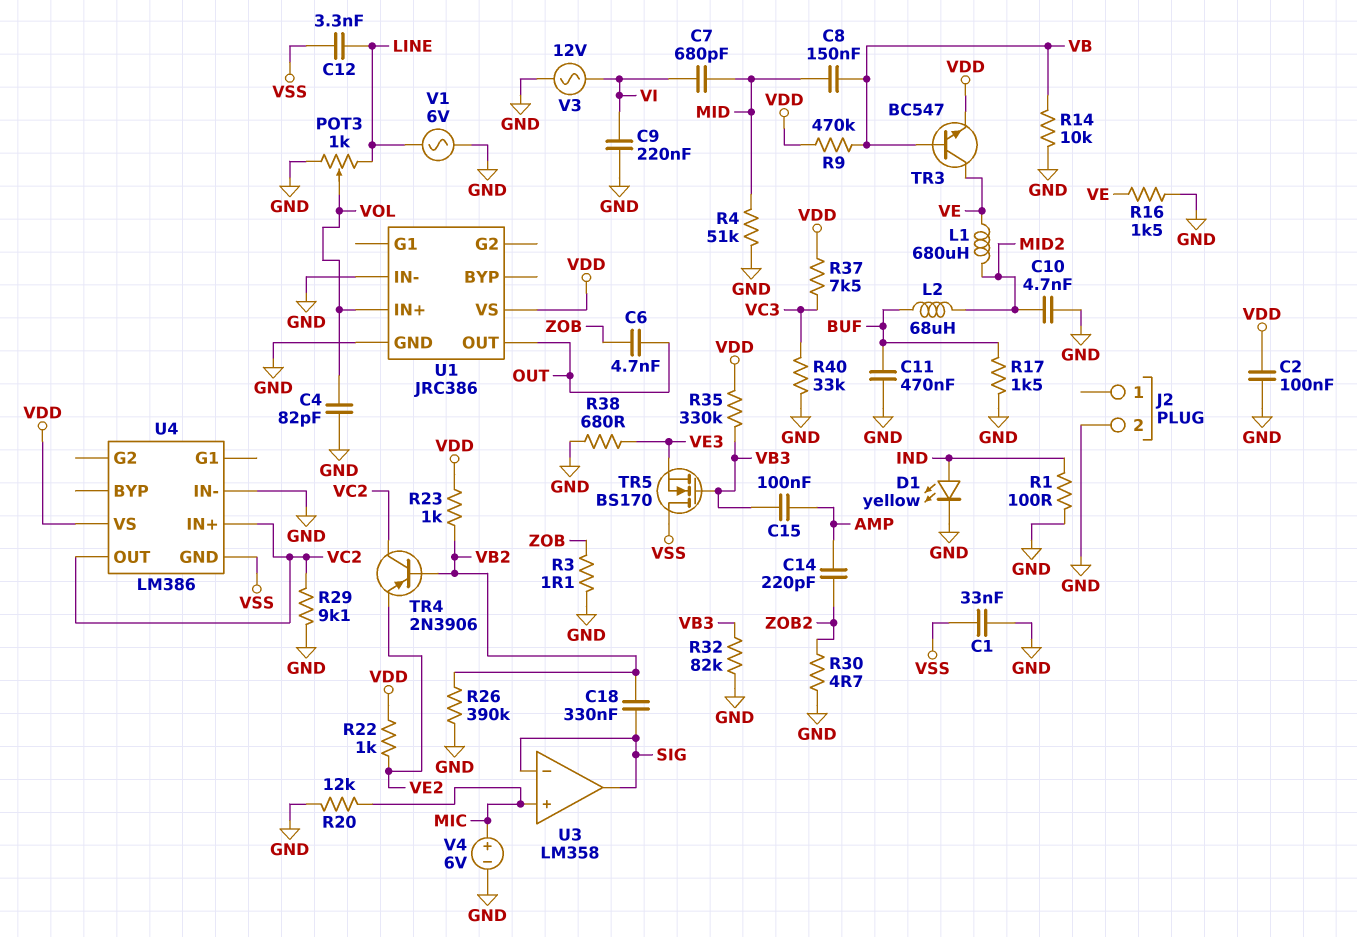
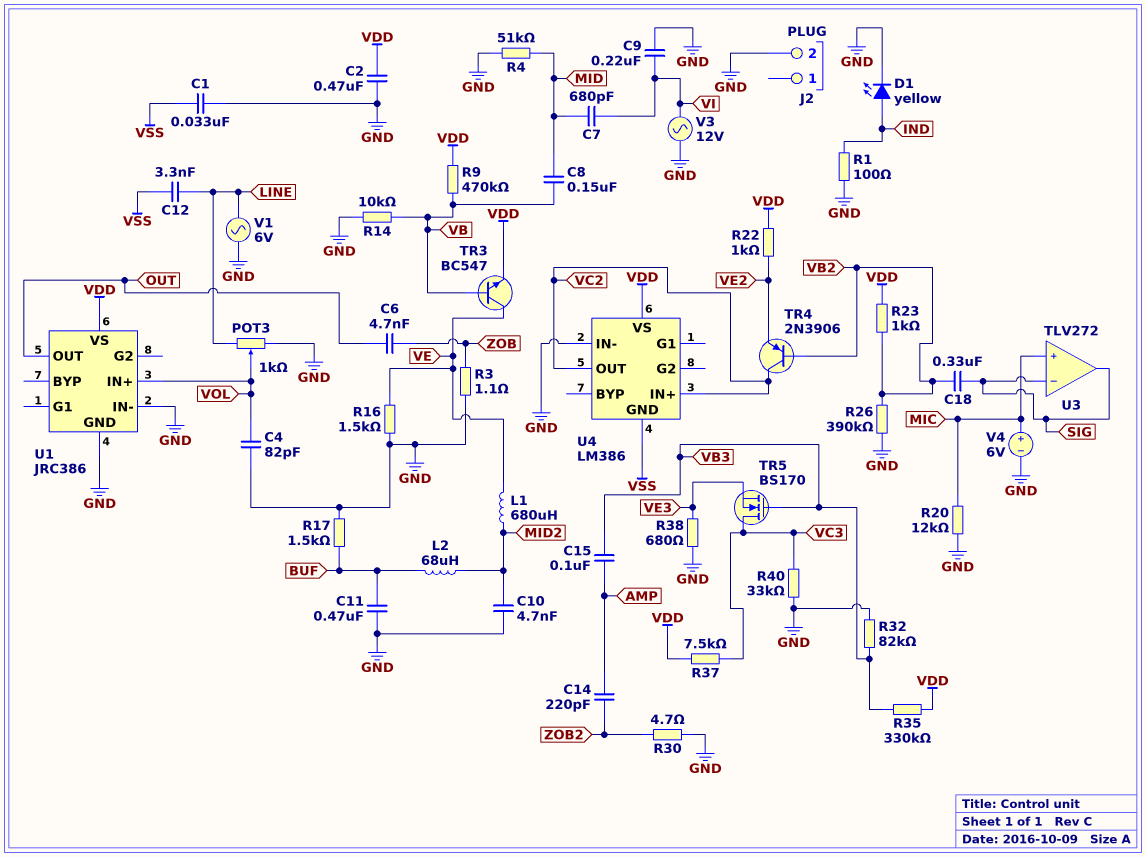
C2: 100nF (GND, VDD) -> 470nF (GND, VDD)
R29: 9.1k (GND, VC2) -> none
TR5: NMOS BS170 (G VB3, D VSS, S VE3) -> NMOS BS170 (G VB3, D VC3, S VE3)
U3: LM358 -> TLV272

